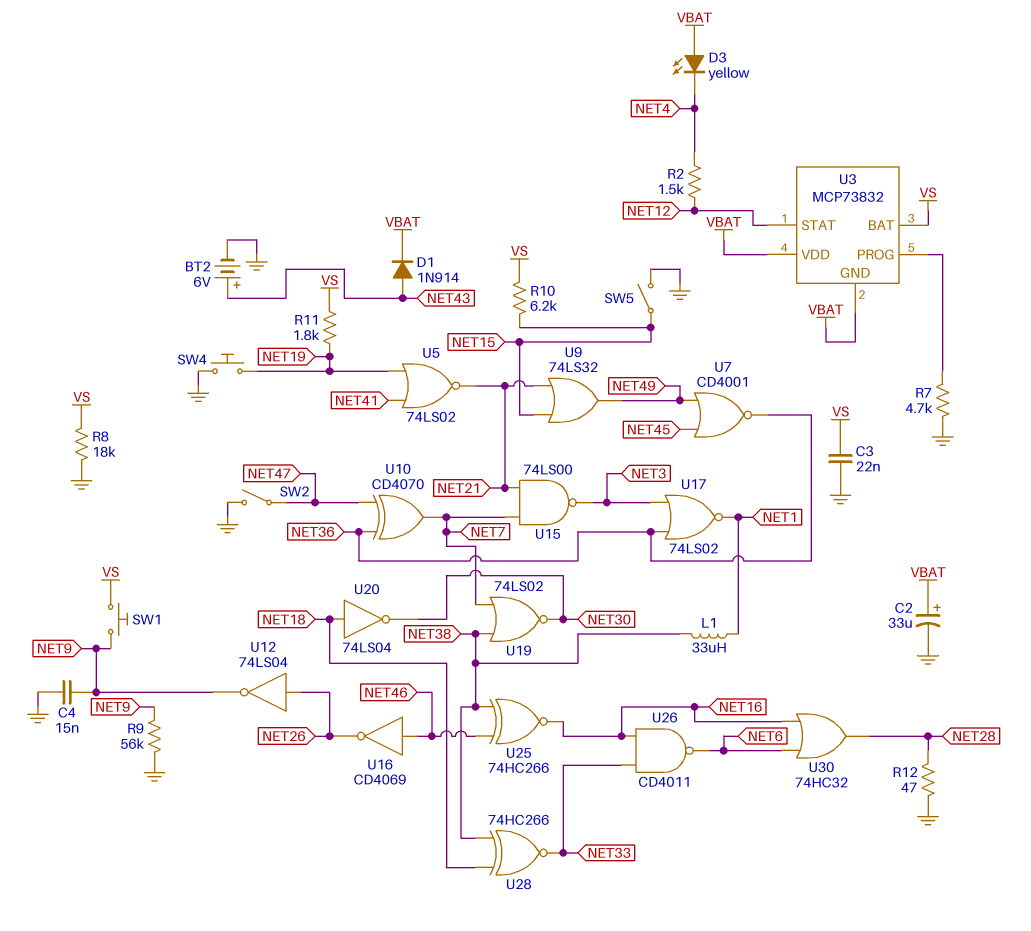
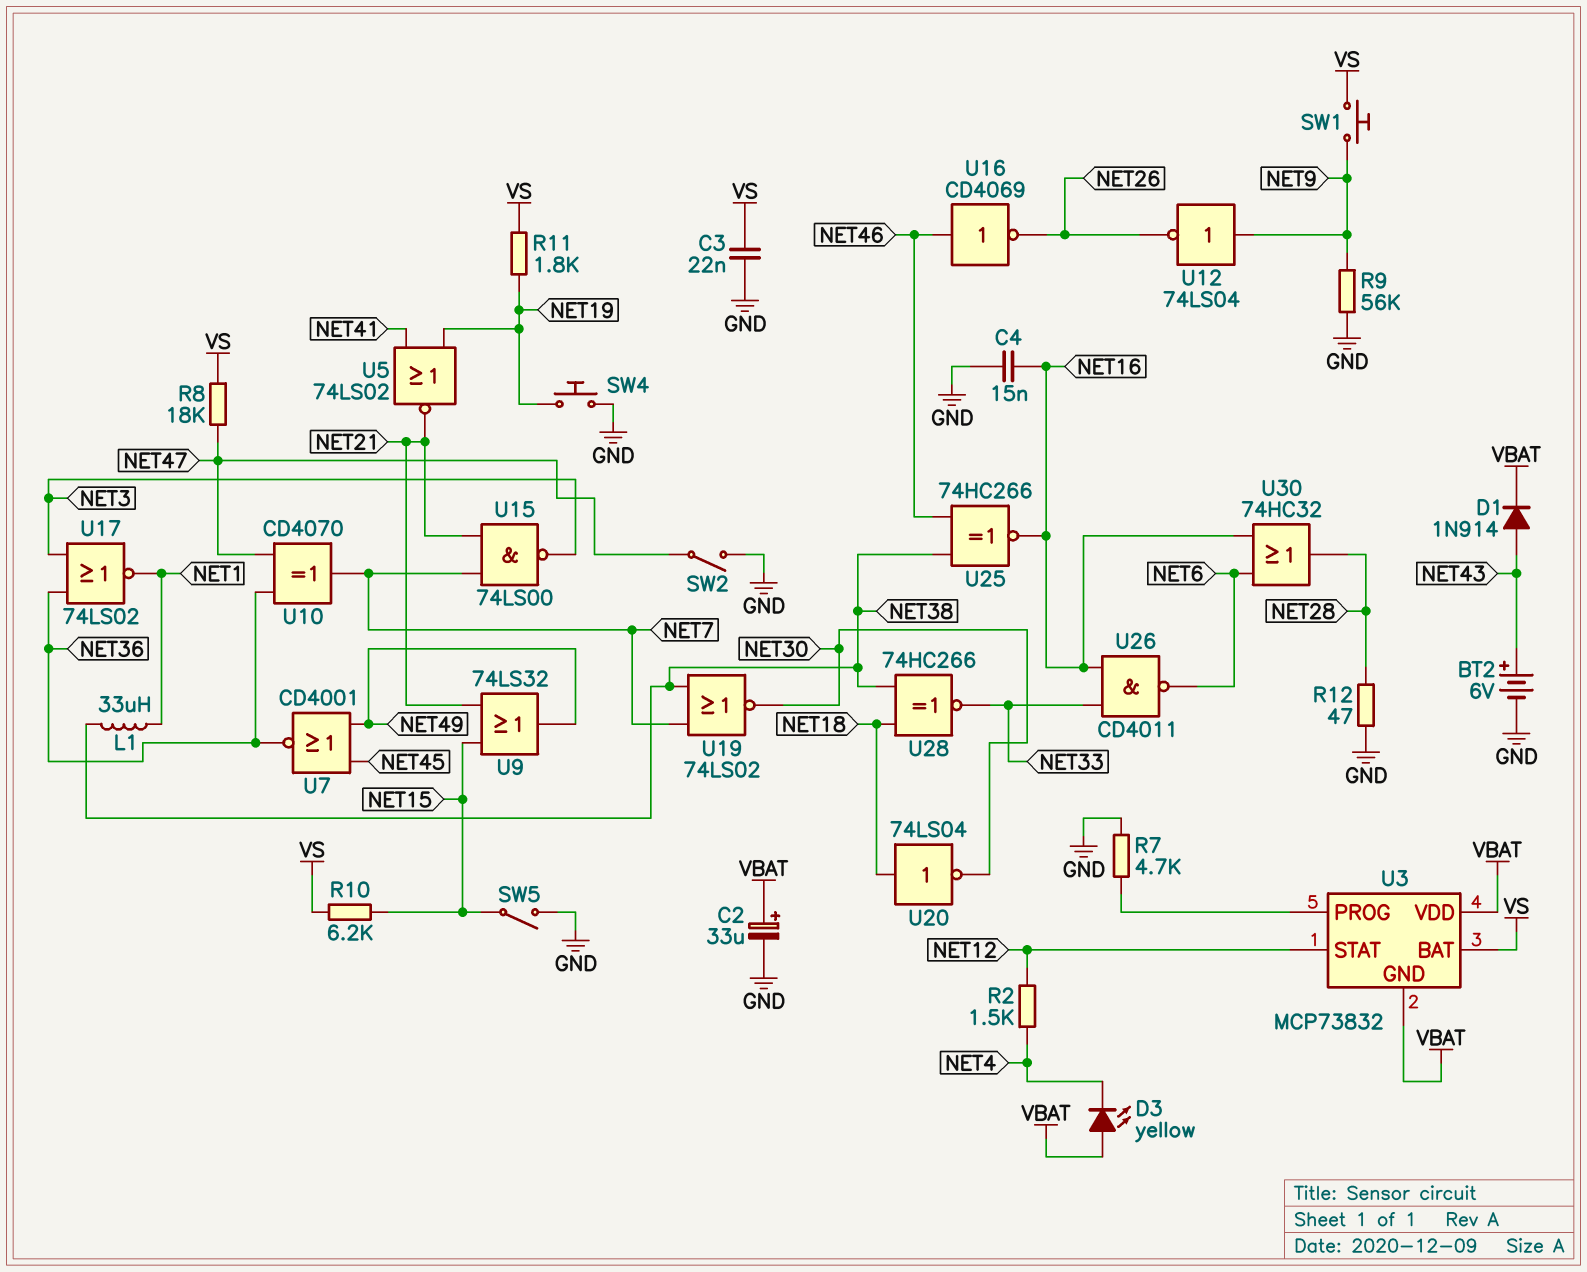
C4: 15nF (GND, NET9) -> 15nF (GND, NET16)
R8: 18k (GND, VS) -> 18k (NET47, VS)
U12: NOT 74LS04 (in NET26, out NET9) -> NOT 74LS04 (in NET9, out NET26)

